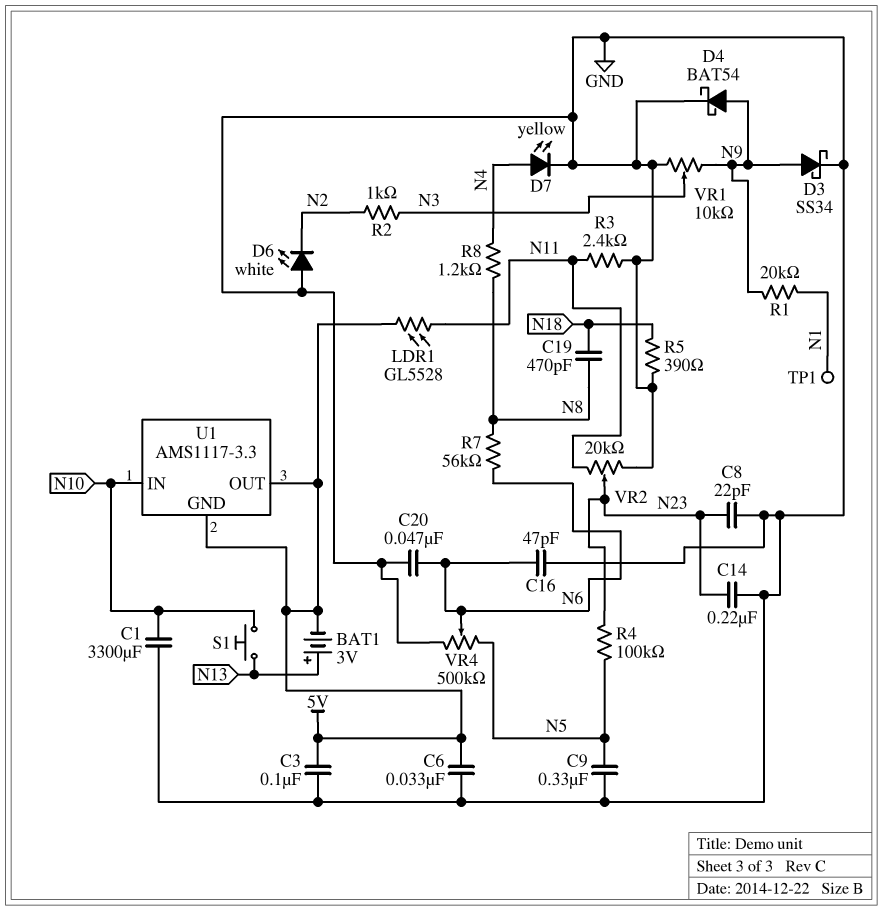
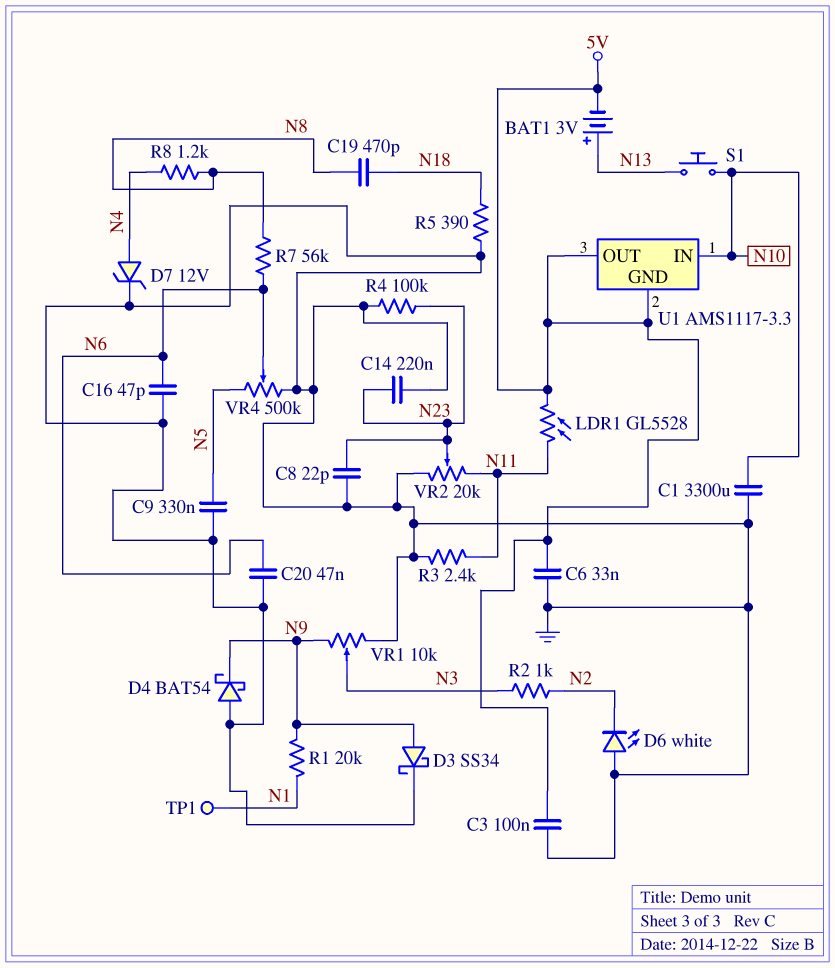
D4: schottky BAT54 (A N9, K GND) -> schottky BAT54 (A GND, K N9)
D7: LED yellow (A N4, K GND) -> zener 12V (A N4, K GND)
R4: 100k (N5, N23) -> 100k (GND, N23)

